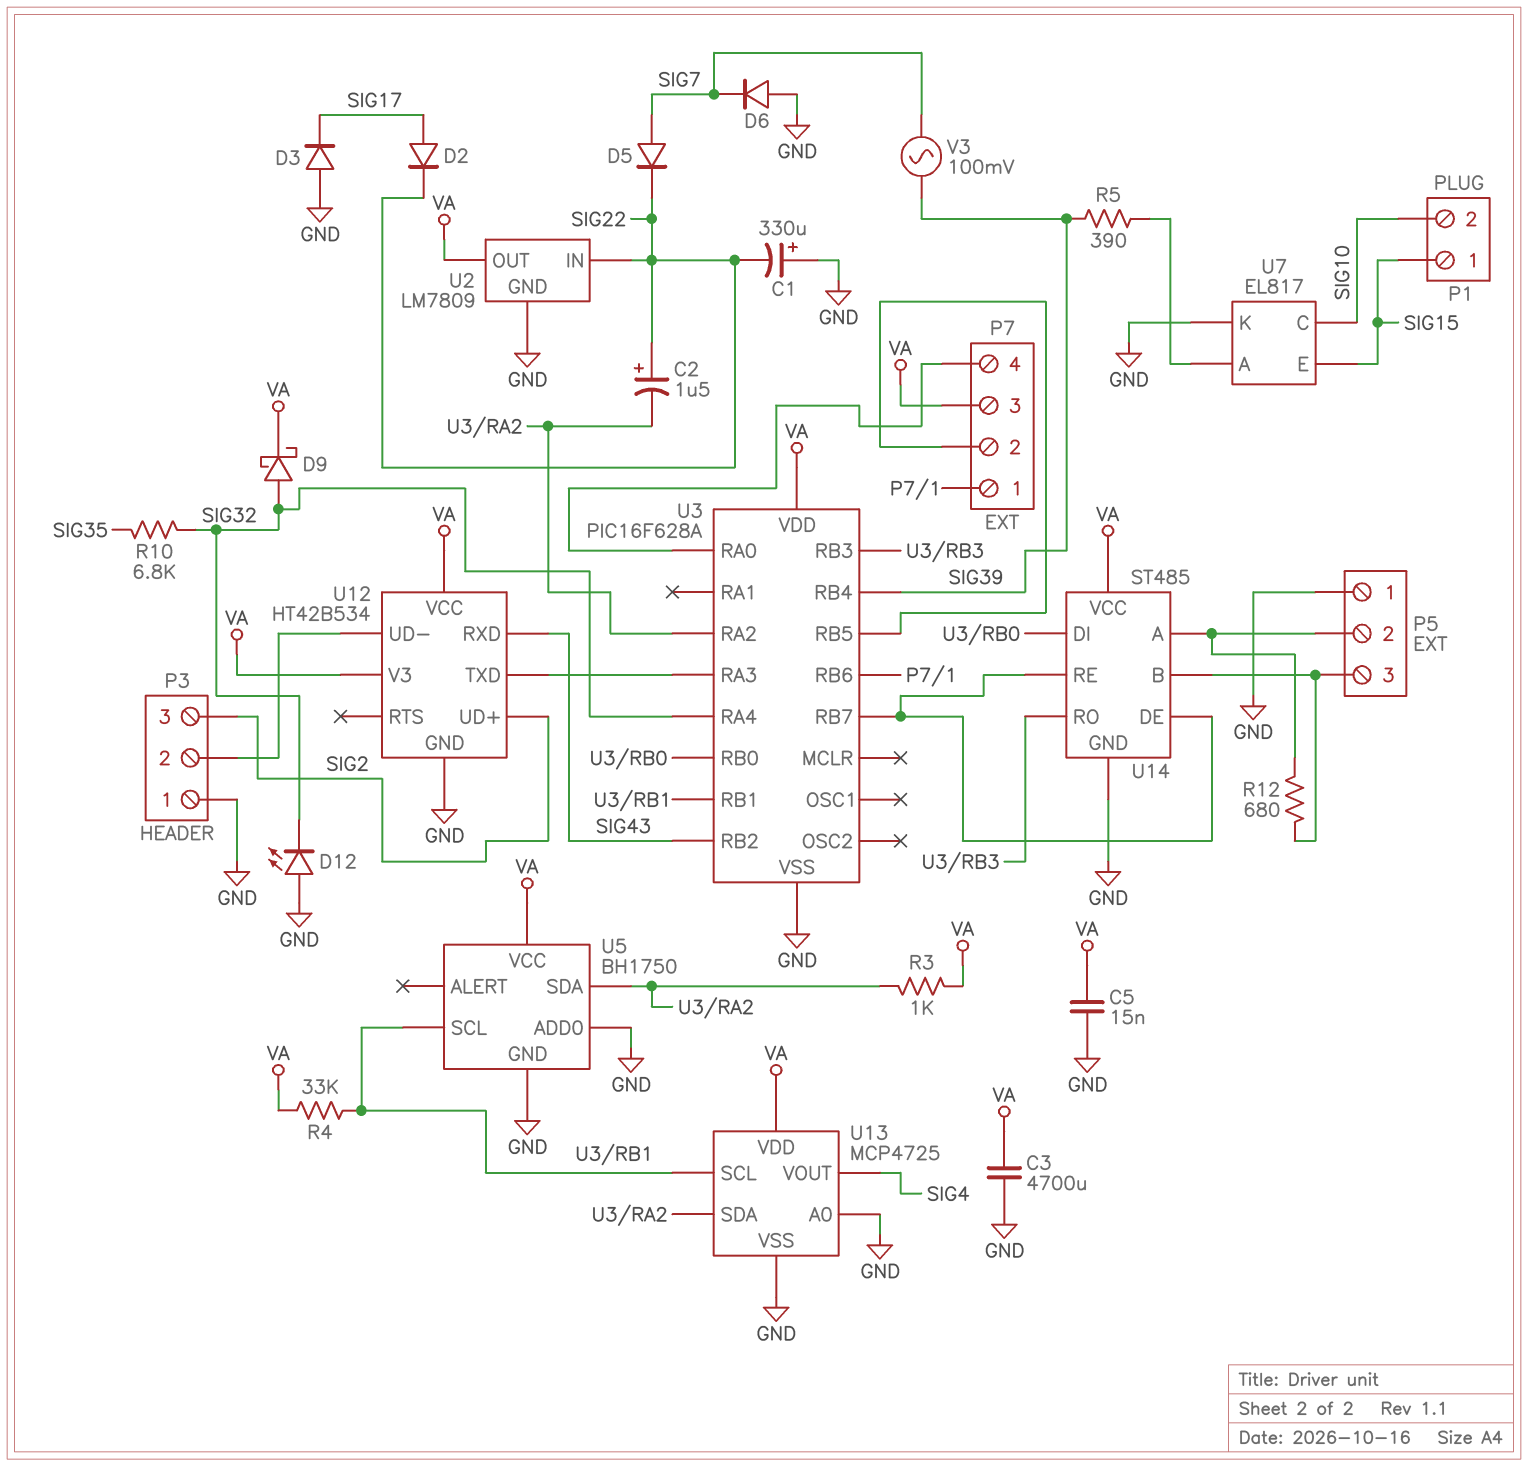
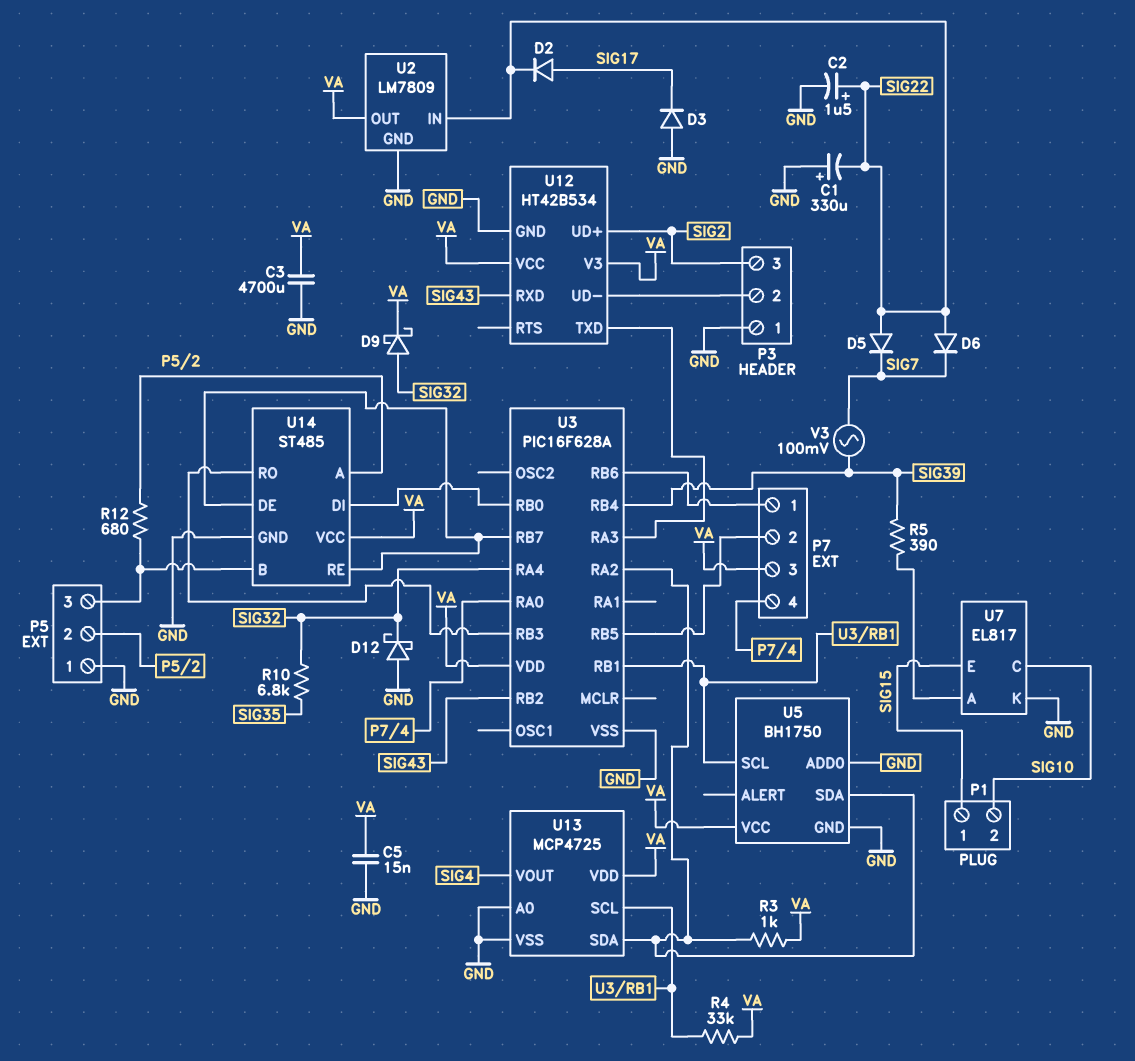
C2: 1.5uF (plus SIG22, minus U3/RA2) -> 1.5uF (plus SIG22, minus GND)
D5: diode (A SIG7, K SIG22) -> diode (A SIG22, K SIG7)
D6: diode (A GND, K SIG7) -> diode (A SIG22, K SIG7)
D12: LED (A GND, K SIG32) -> schottky (A GND, K SIG32)

